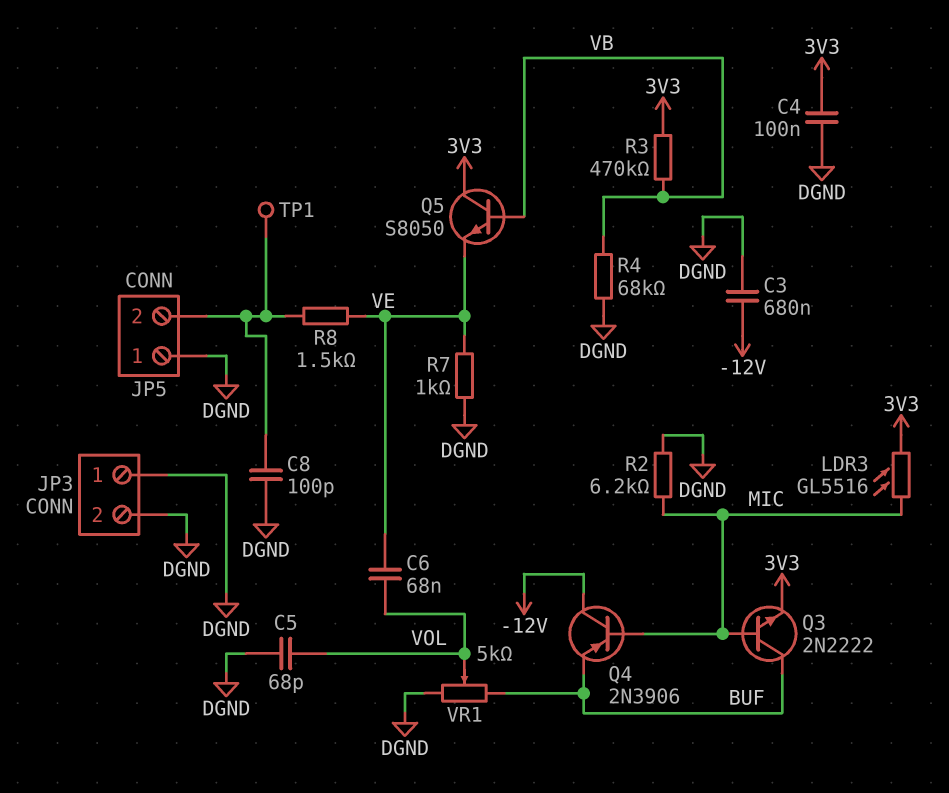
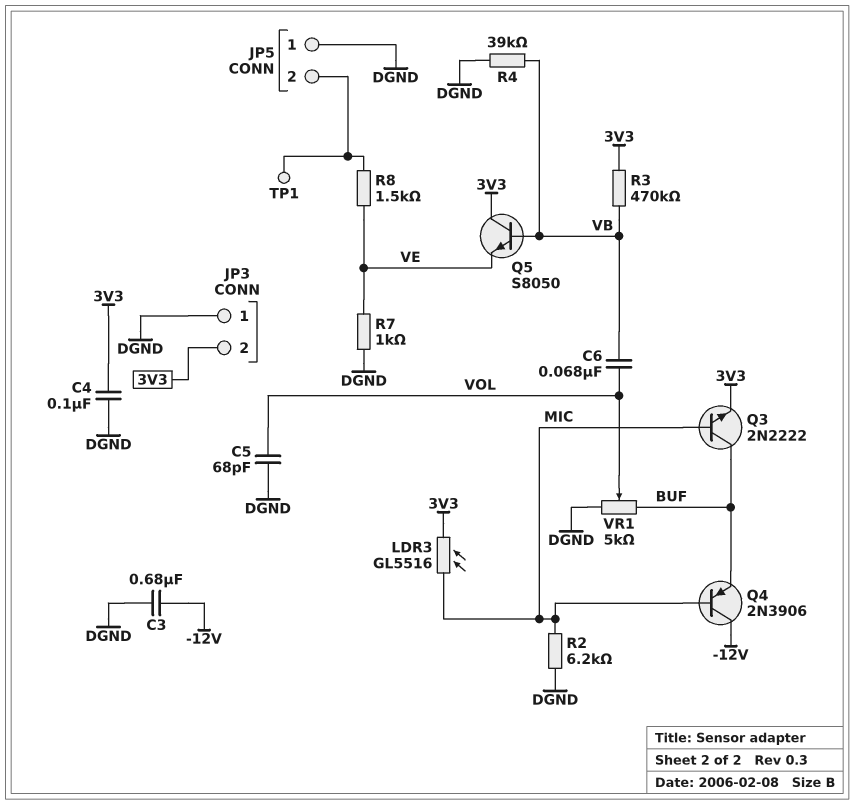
C6: 68nF (VE, VOL) -> 68nF (VB, VOL)
C8: 100pF (DGND, JP5/2) -> none
JP3 pin 2: DGND -> 3V3
R4: 68k (DGND, VB) -> 39k (DGND, VB)

